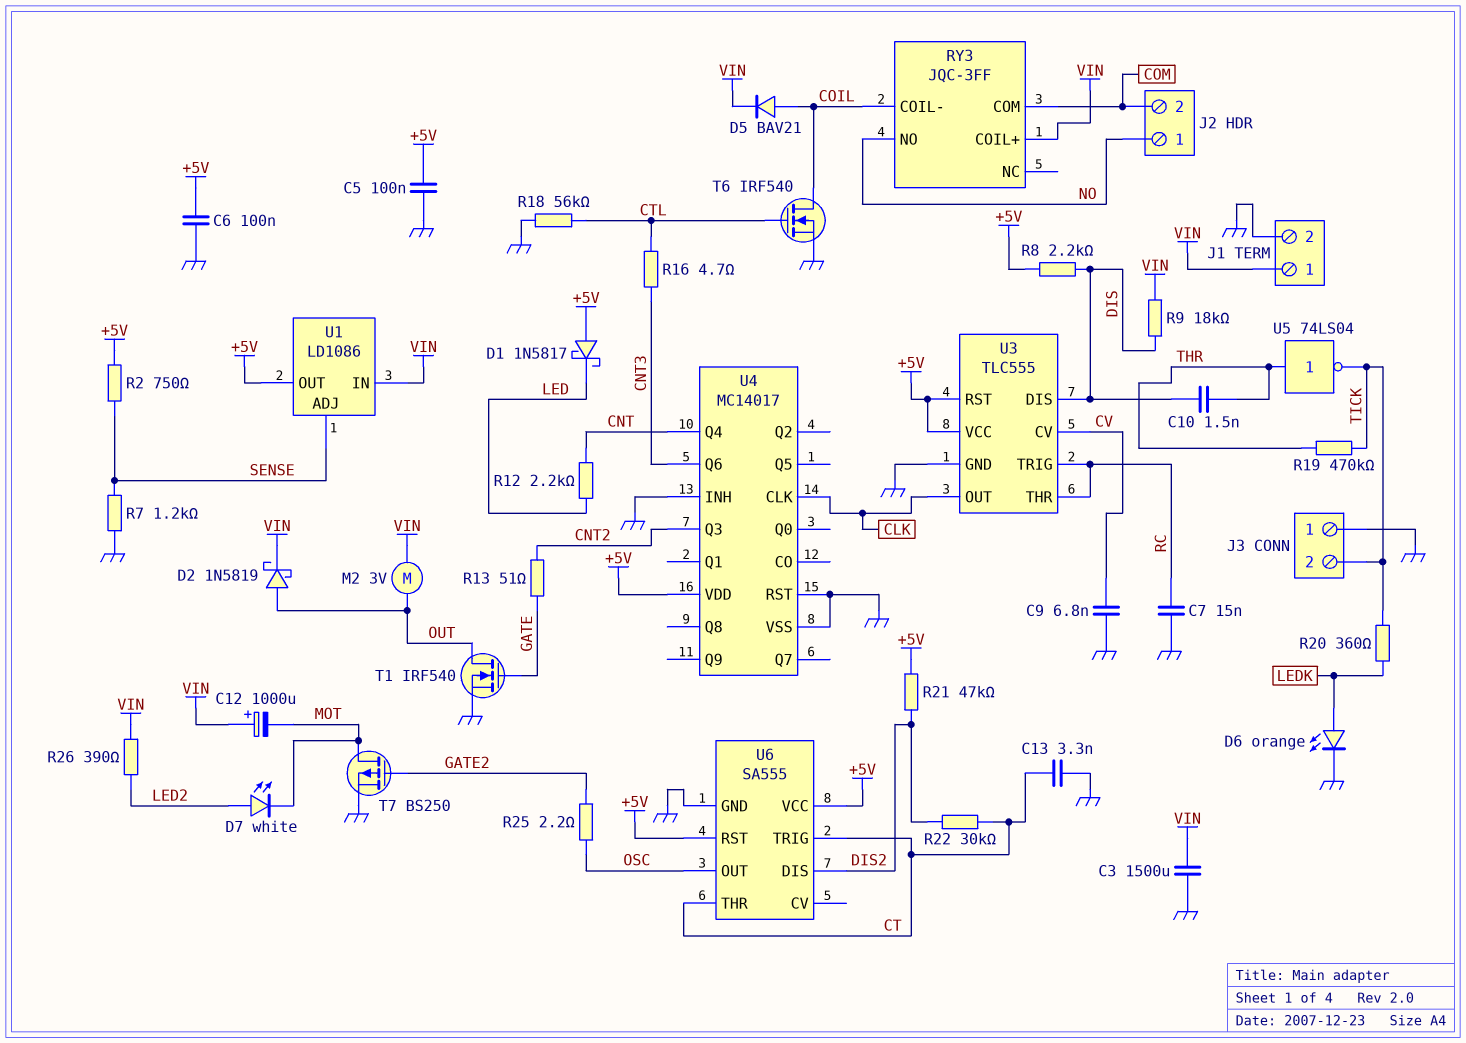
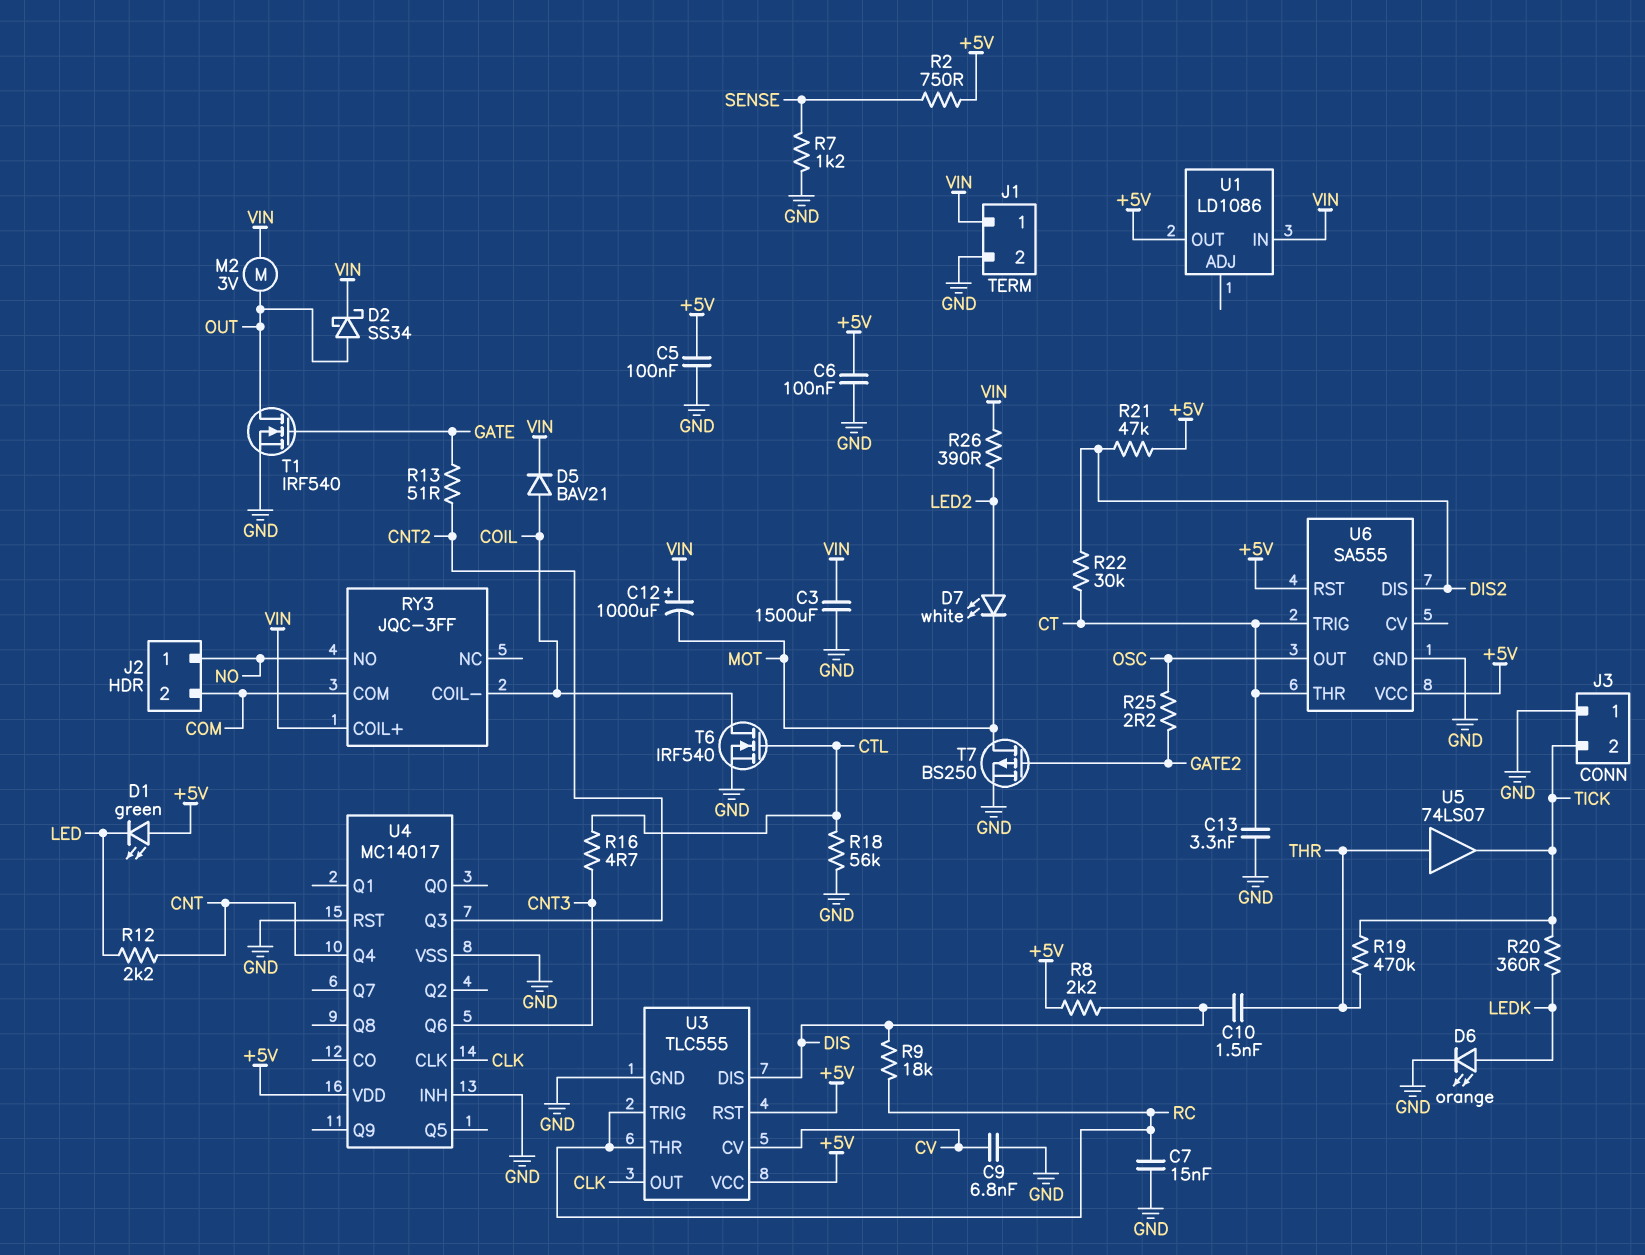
D1: schottky 1N5817 (A +5V, K LED) -> LED green (A +5V, K LED)
D2: schottky 1N5819 (A OUT, K VIN) -> schottky SS34 (A OUT, K VIN)
R9: 18k (DIS, VIN) -> 18k (DIS, RC)
U1 pin ADJ: SENSE -> none
U5: NOT 74LS04 (in THR, out TICK) -> buffer 74LS07 (in THR, out TICK)

